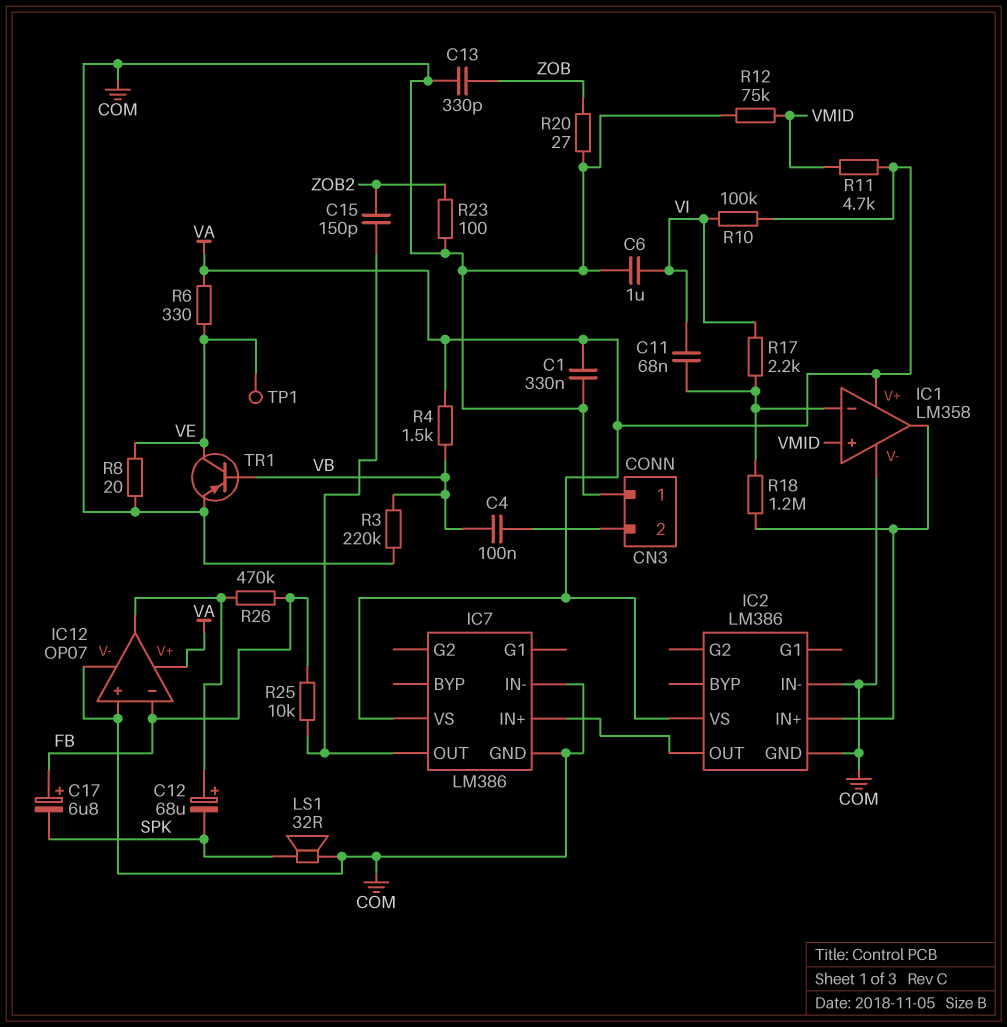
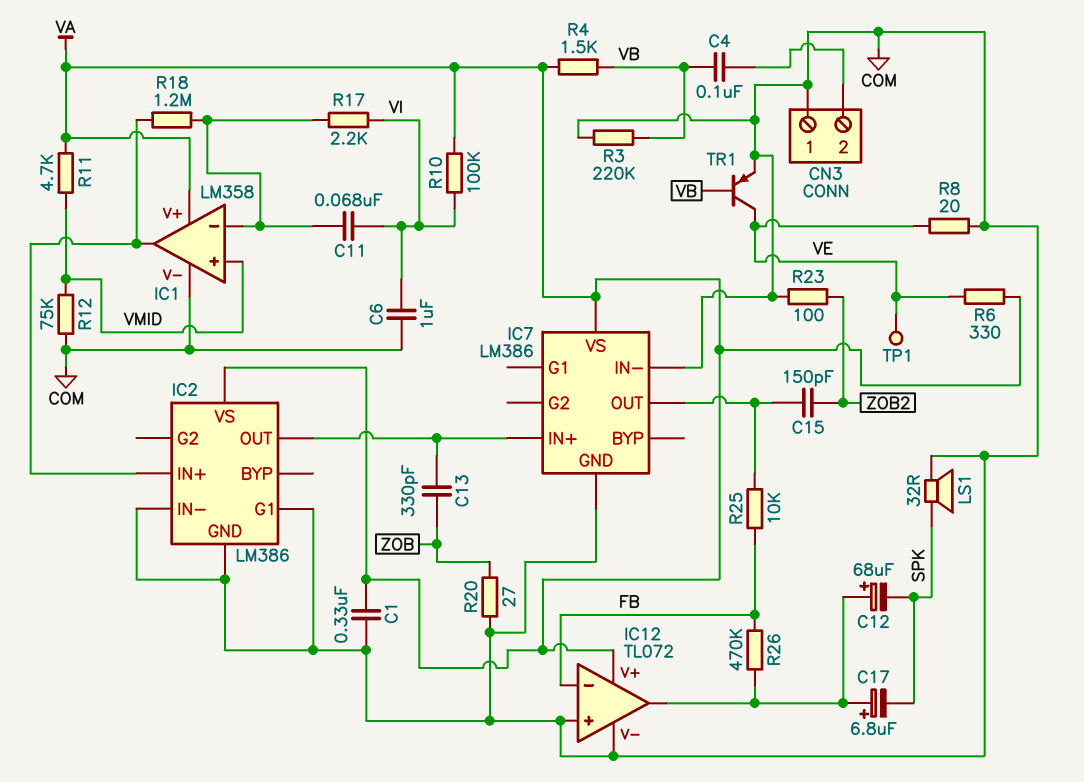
C13: 330pF (COM, ZOB) -> 330pF (IC2/OUT, ZOB)
C17: 6.8uF (plus FB, minus SPK) -> 6.8uF (plus IC12/out, minus SPK)
IC2 pin G1: none -> COM
IC12: OP07 -> TL072

